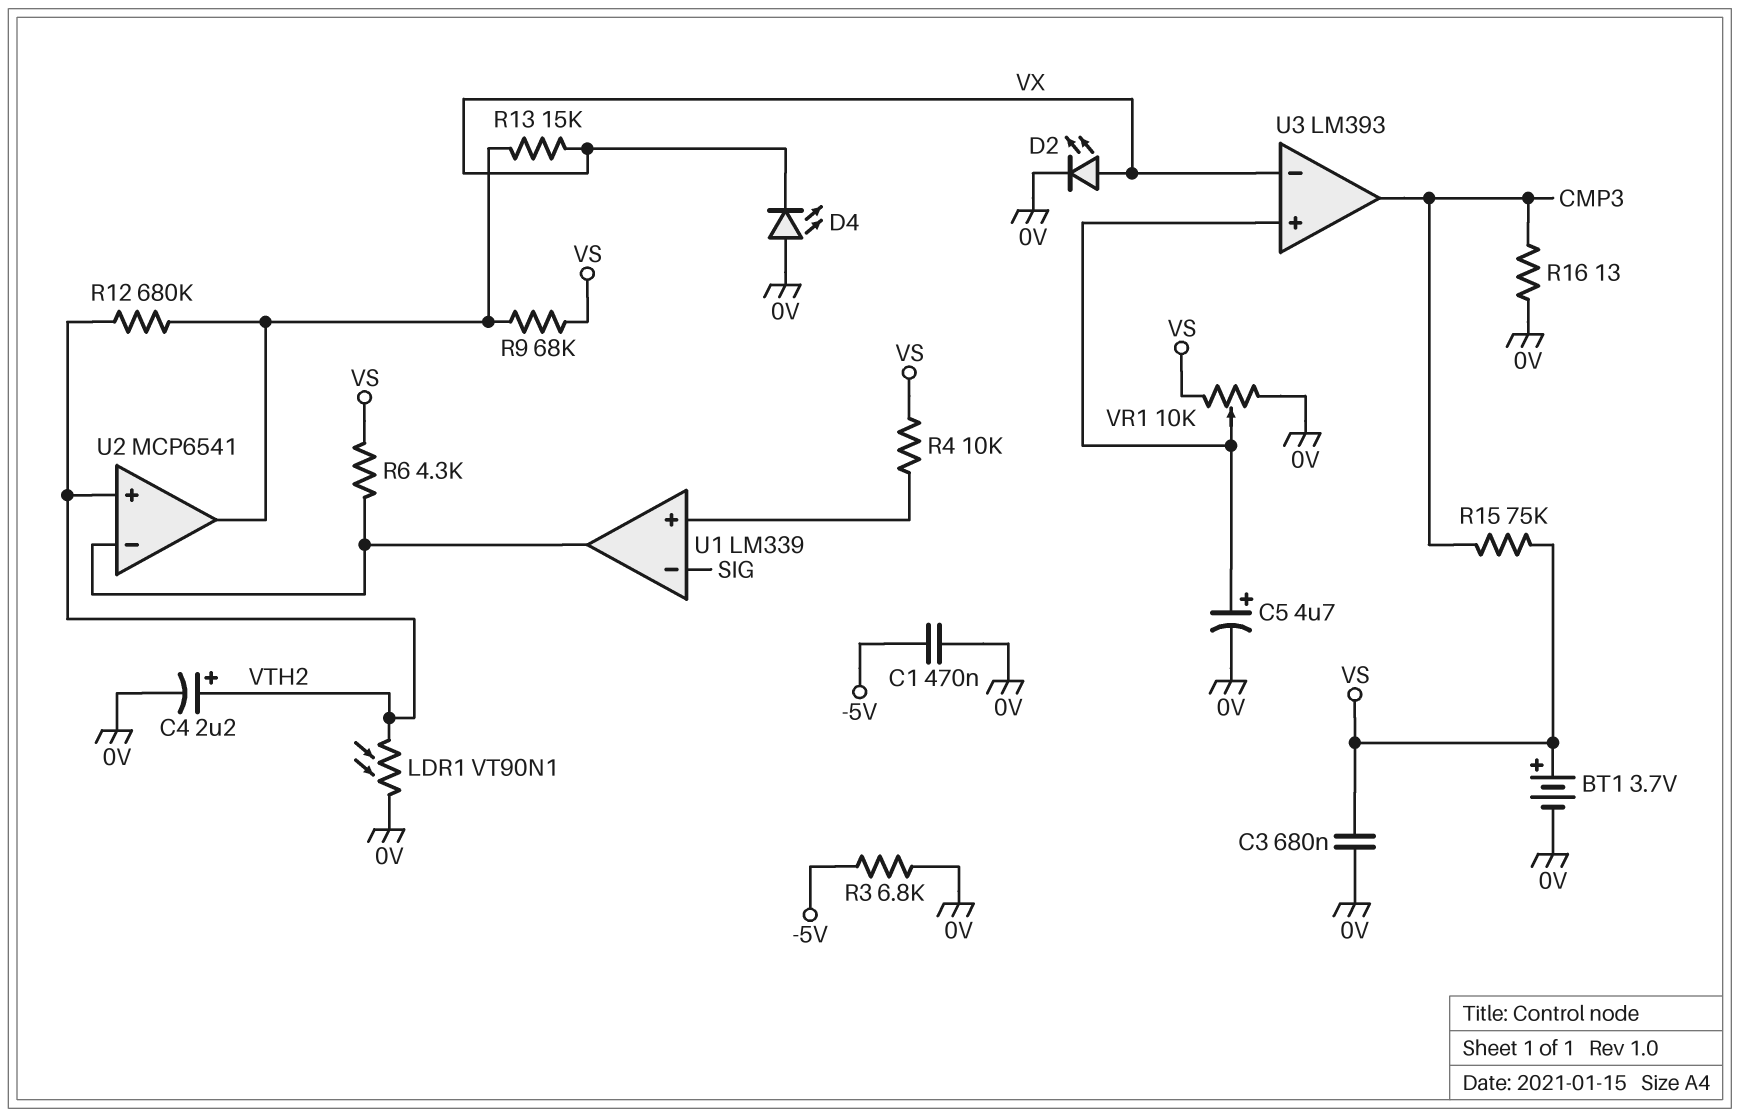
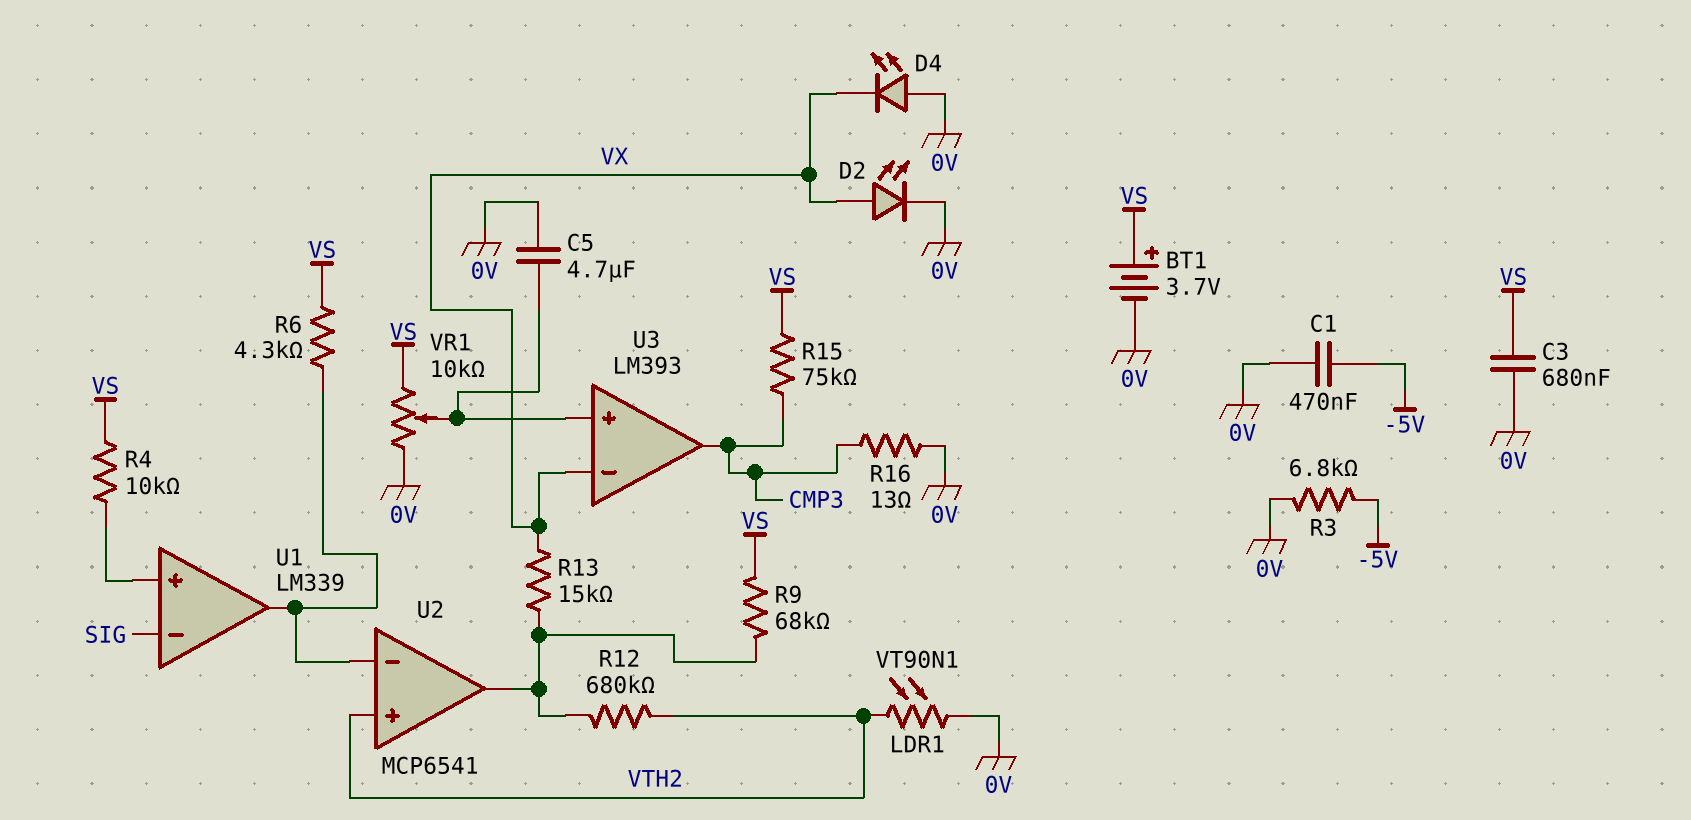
C4: 2.2uF (plus VTH2, minus 0V) -> none
C5: 4.7uF (plus U3/in+, minus 0V) -> 4.7uF (0V, U3/in+)

